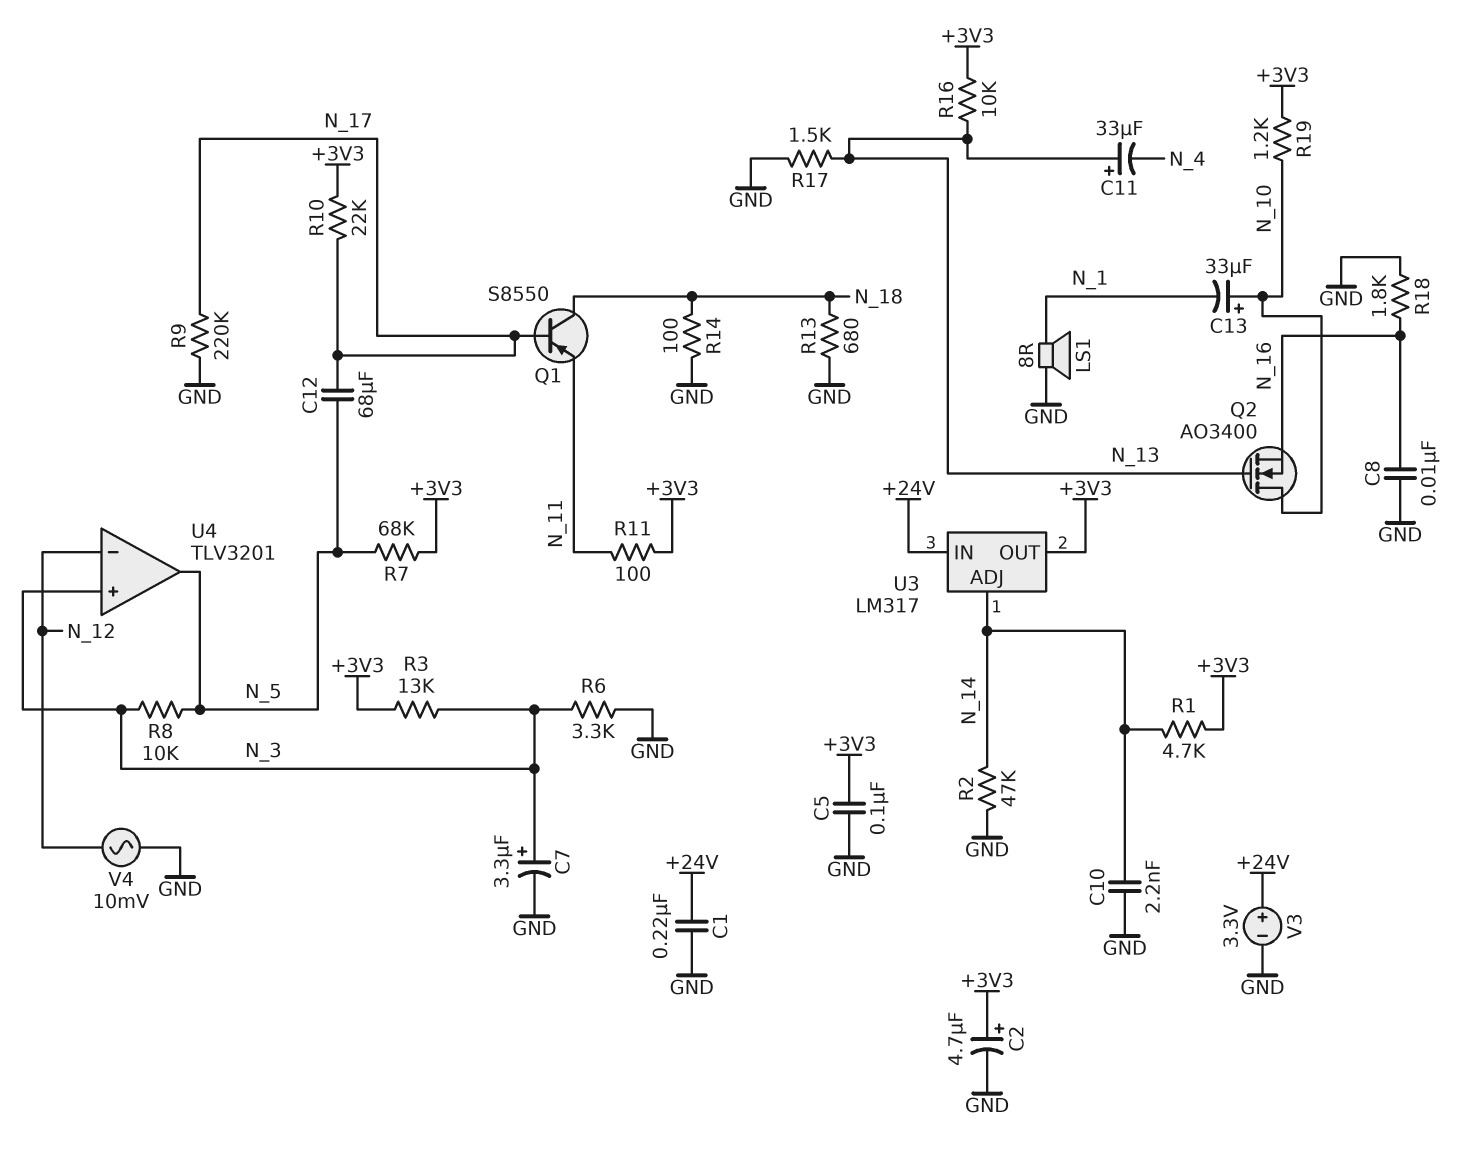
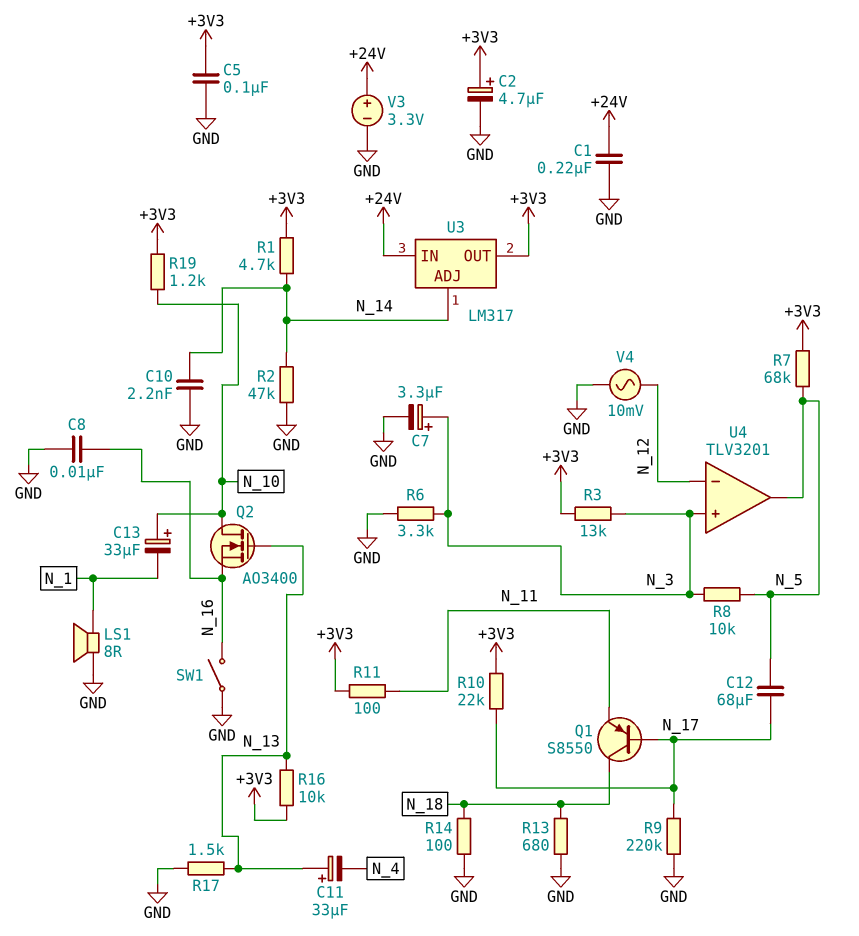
R18: 1.8k (GND, N_16) -> none
SW1: none -> switch (GND, N_16)

